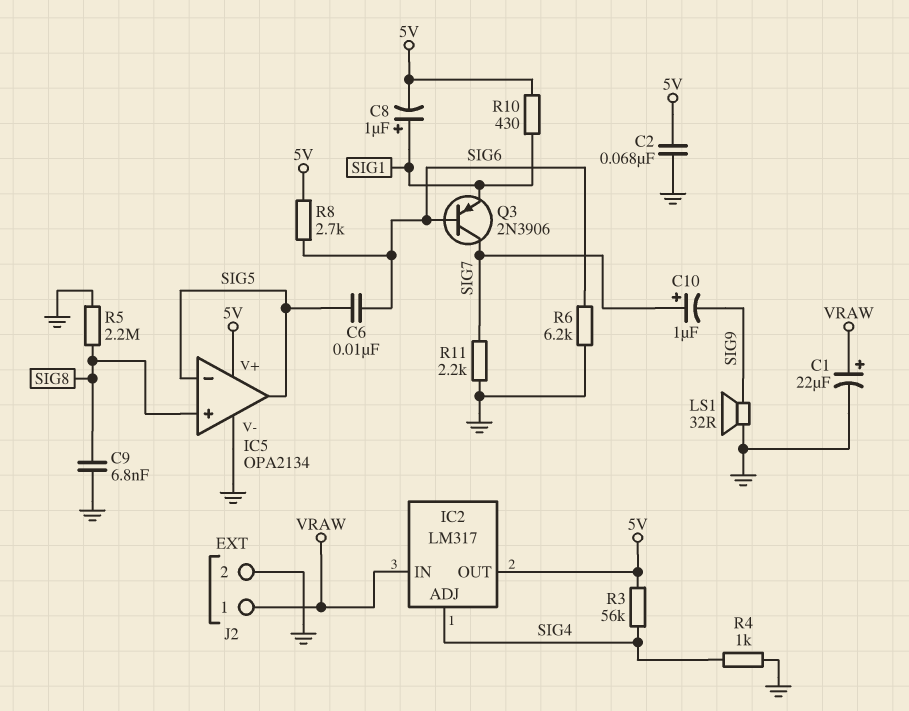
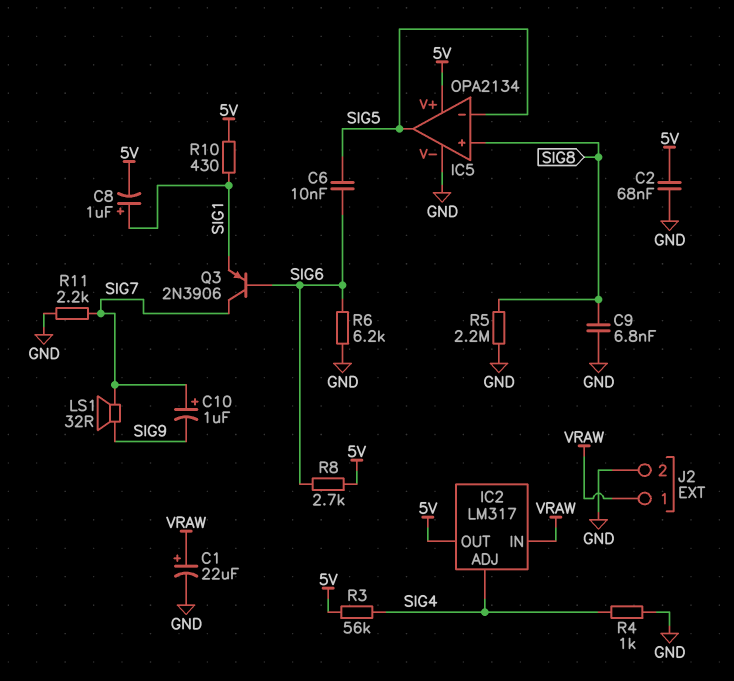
LS1: speaker 32R (GND, SIG9) -> speaker 32R (SIG7, SIG9)

